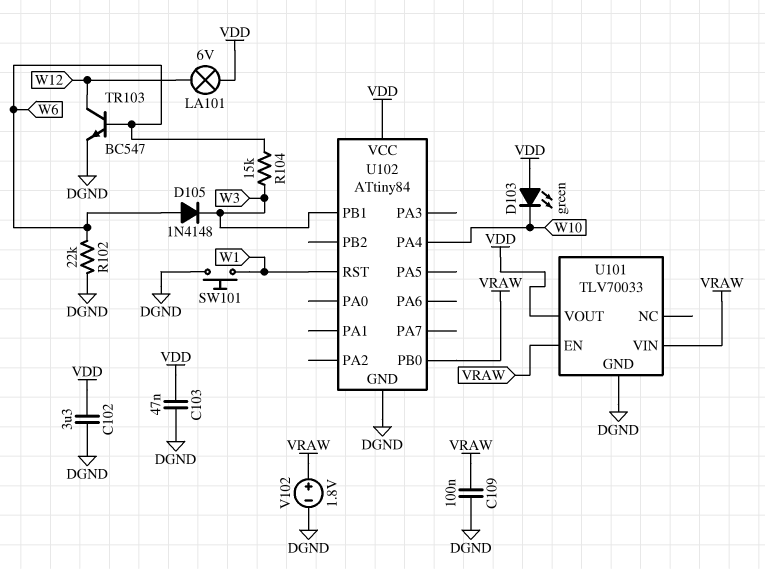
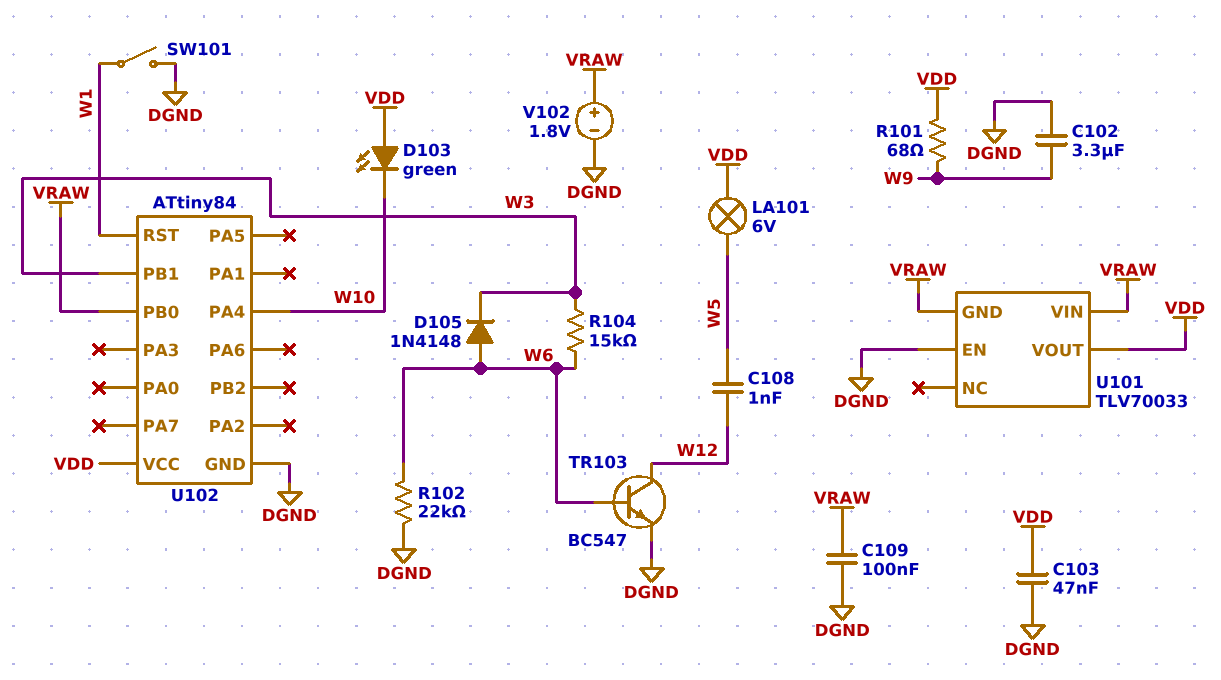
C102: 3.3uF (DGND, VDD) -> 3.3uF (DGND, W9)
C108: none -> 1nF (W5, W12)
LA101: lamp 6V (VDD, W12) -> lamp 6V (VDD, W5)
R101: none -> 68 (VDD, W9)
SW101: button (DGND, W1) -> switch (DGND, W1)
U101 pin EN: VRAW -> DGND
U101 pin GND: DGND -> VRAW

